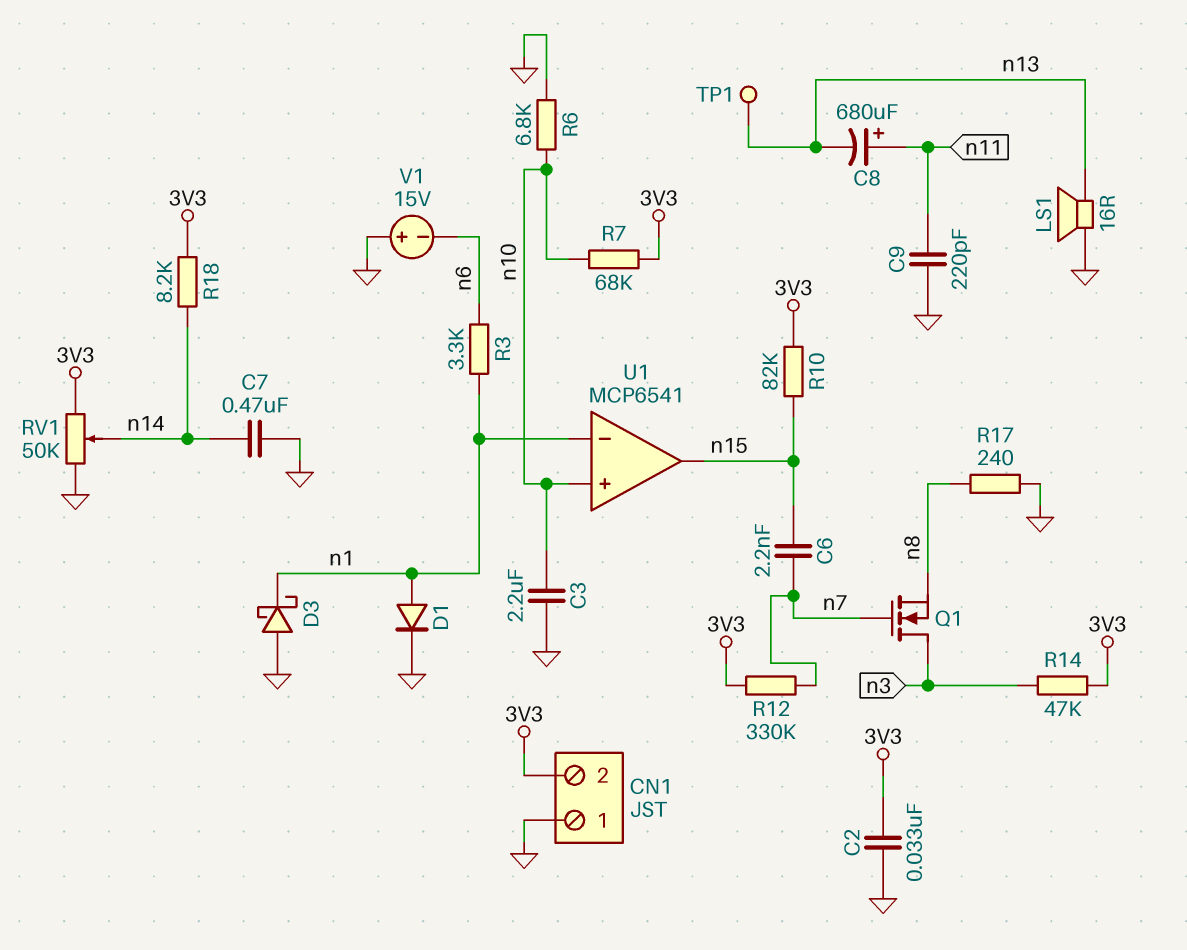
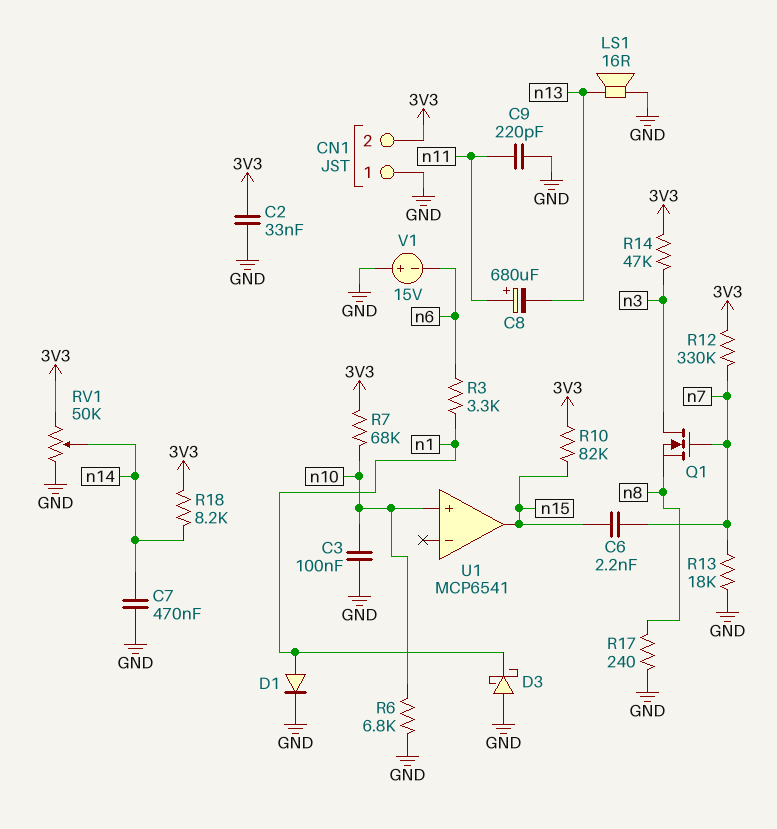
C3: 2.2uF (GND, n10) -> 100nF (GND, n10)
R13: none -> 18k (GND, n7)
TP1: test point (n13) -> none
U1 pin in-: n1 -> none

